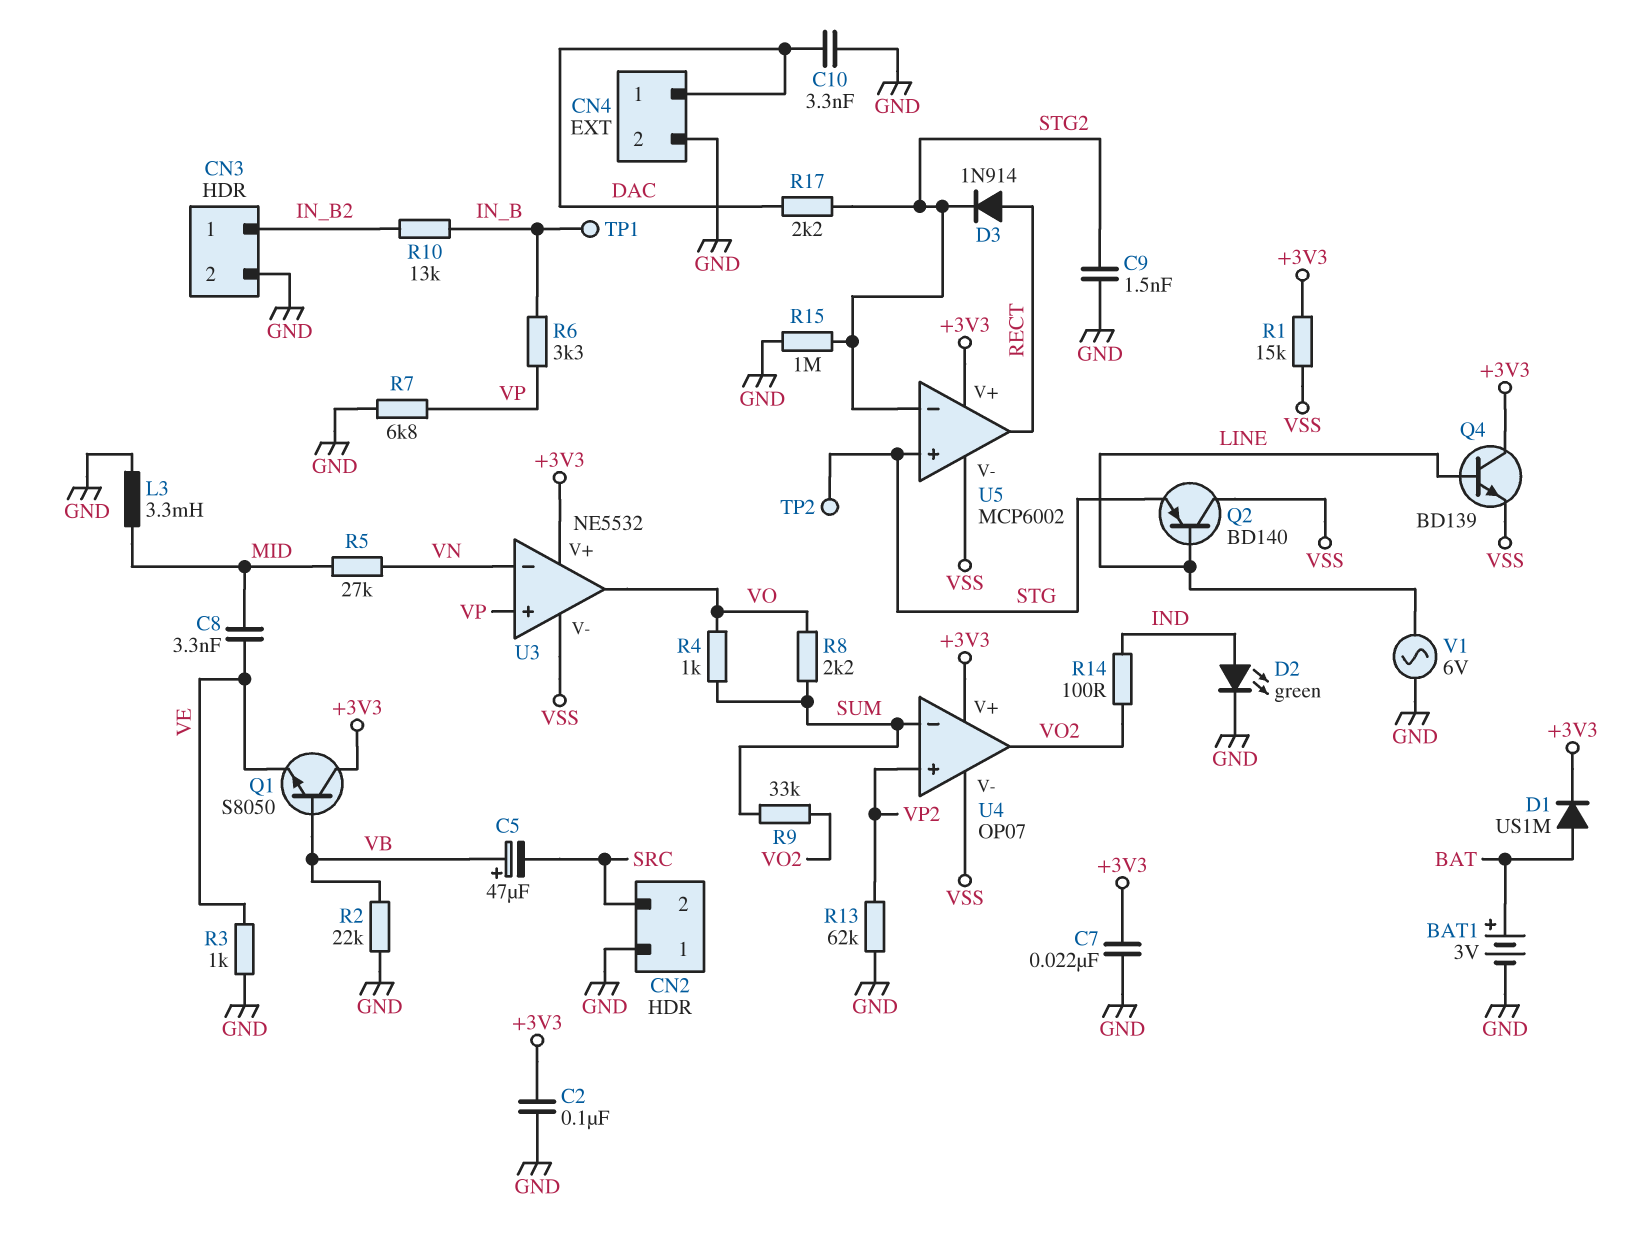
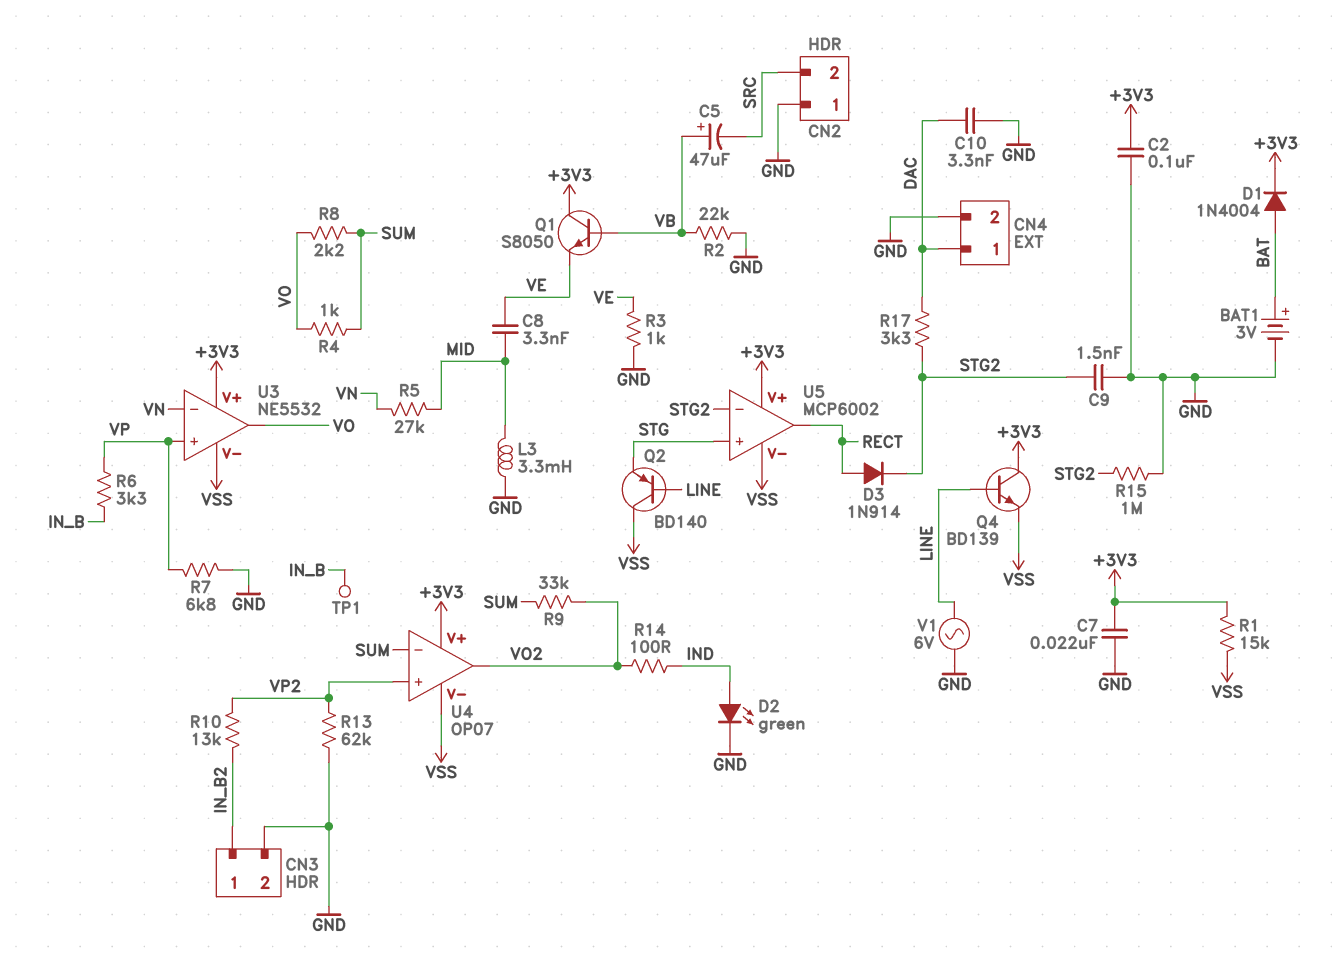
D1: diode US1M (A BAT, K +3V3) -> diode 1N4004 (A BAT, K +3V3)
R10: 13k (IN_B, IN_B2) -> 13k (IN_B2, VP2)
R17: 2.2k (DAC, STG2) -> 3.3k (DAC, STG2)
TP2: test point (STG) -> none

